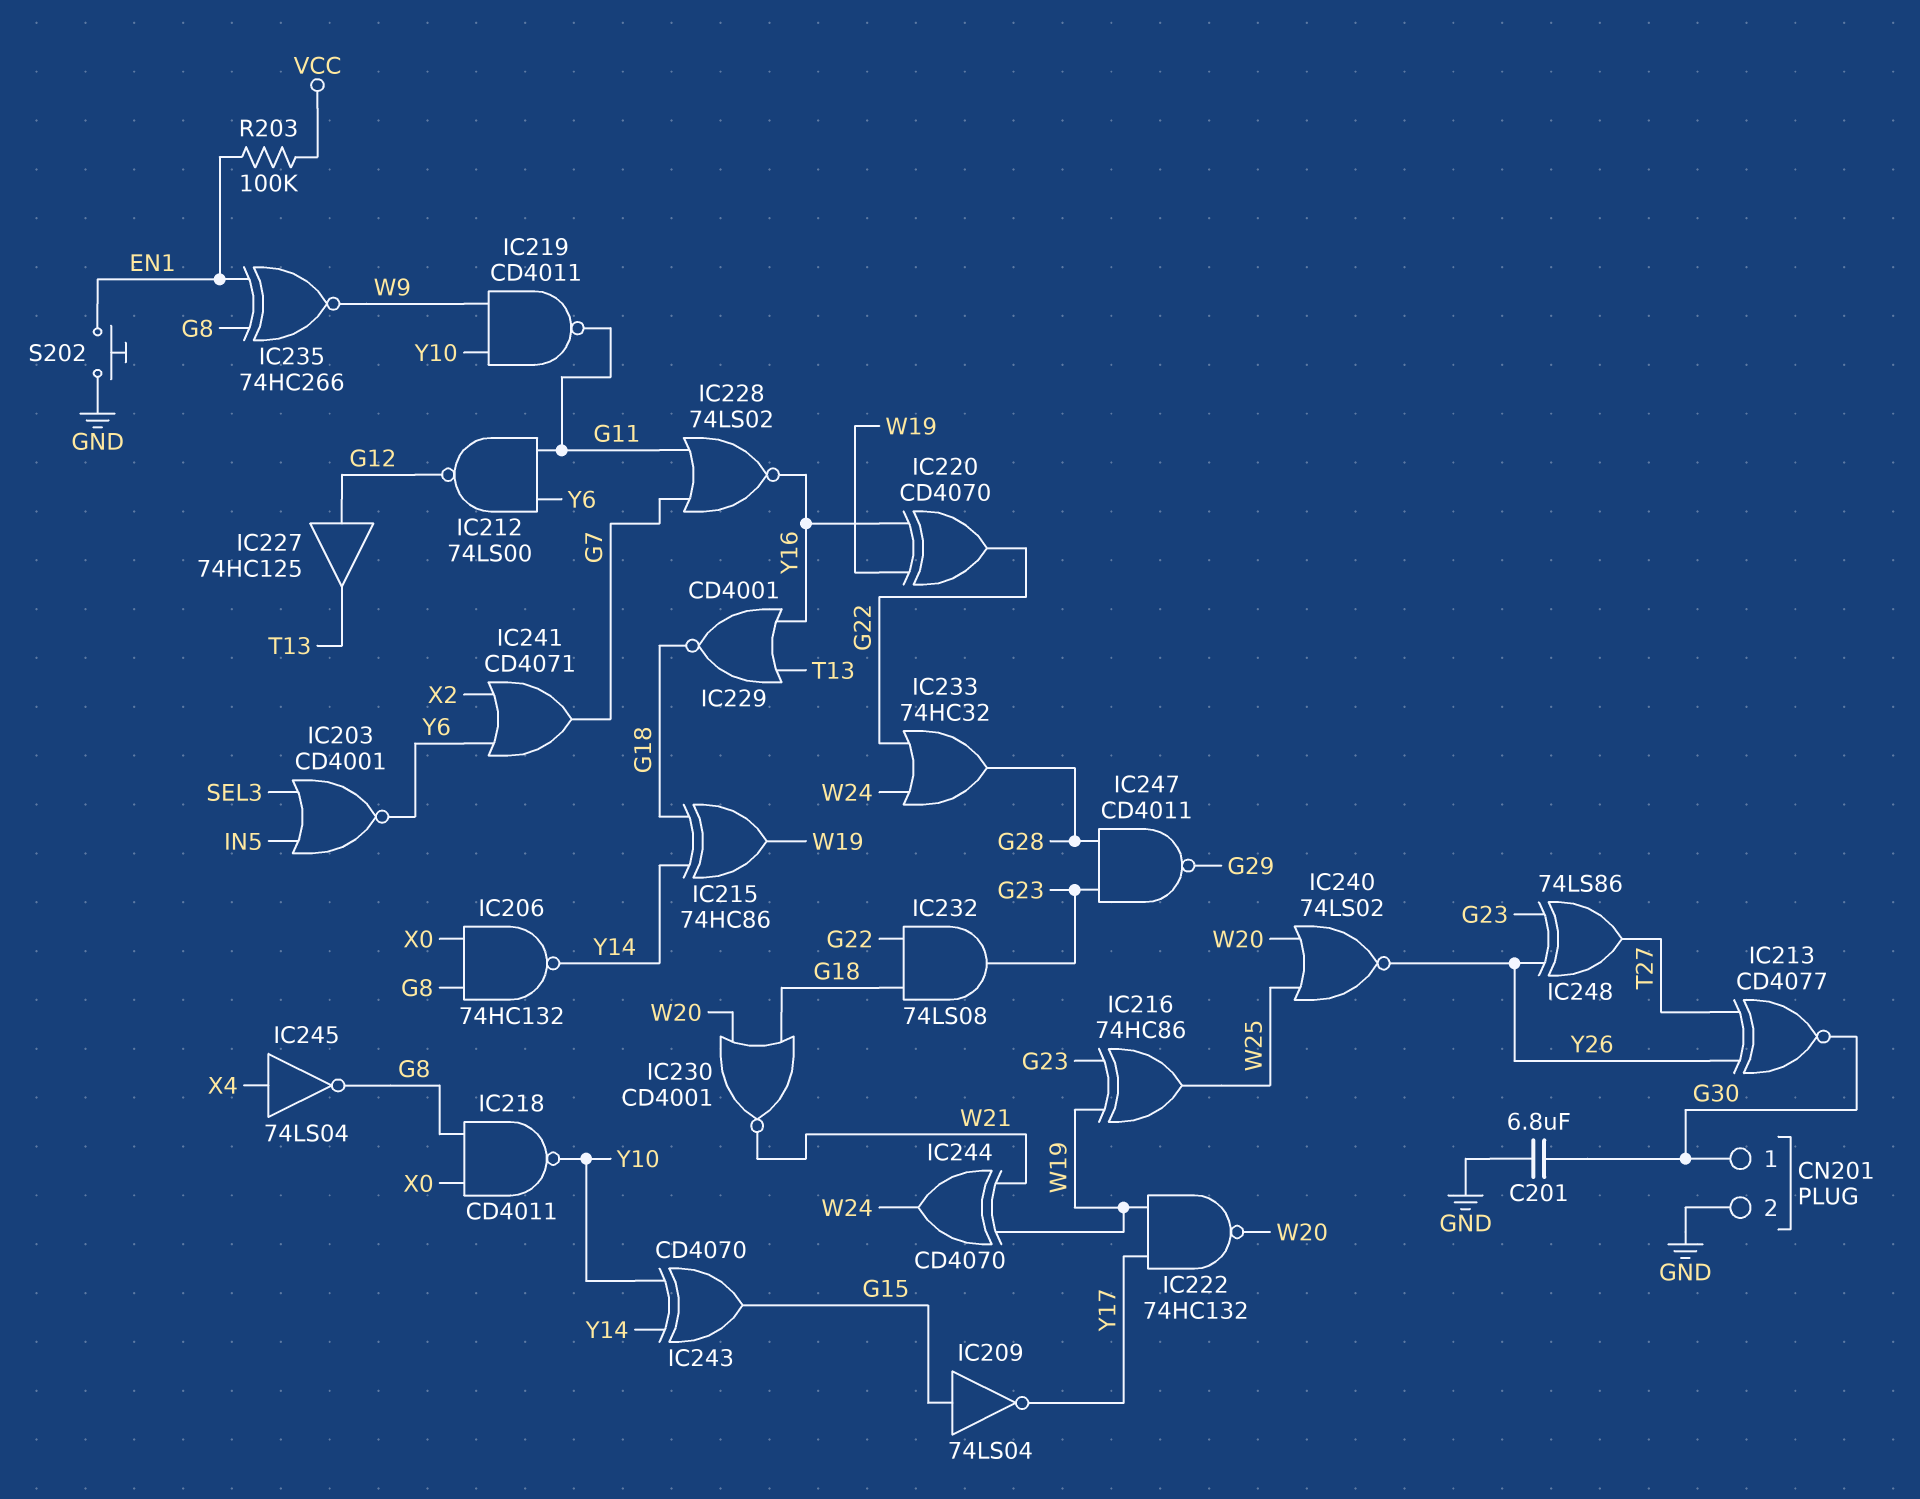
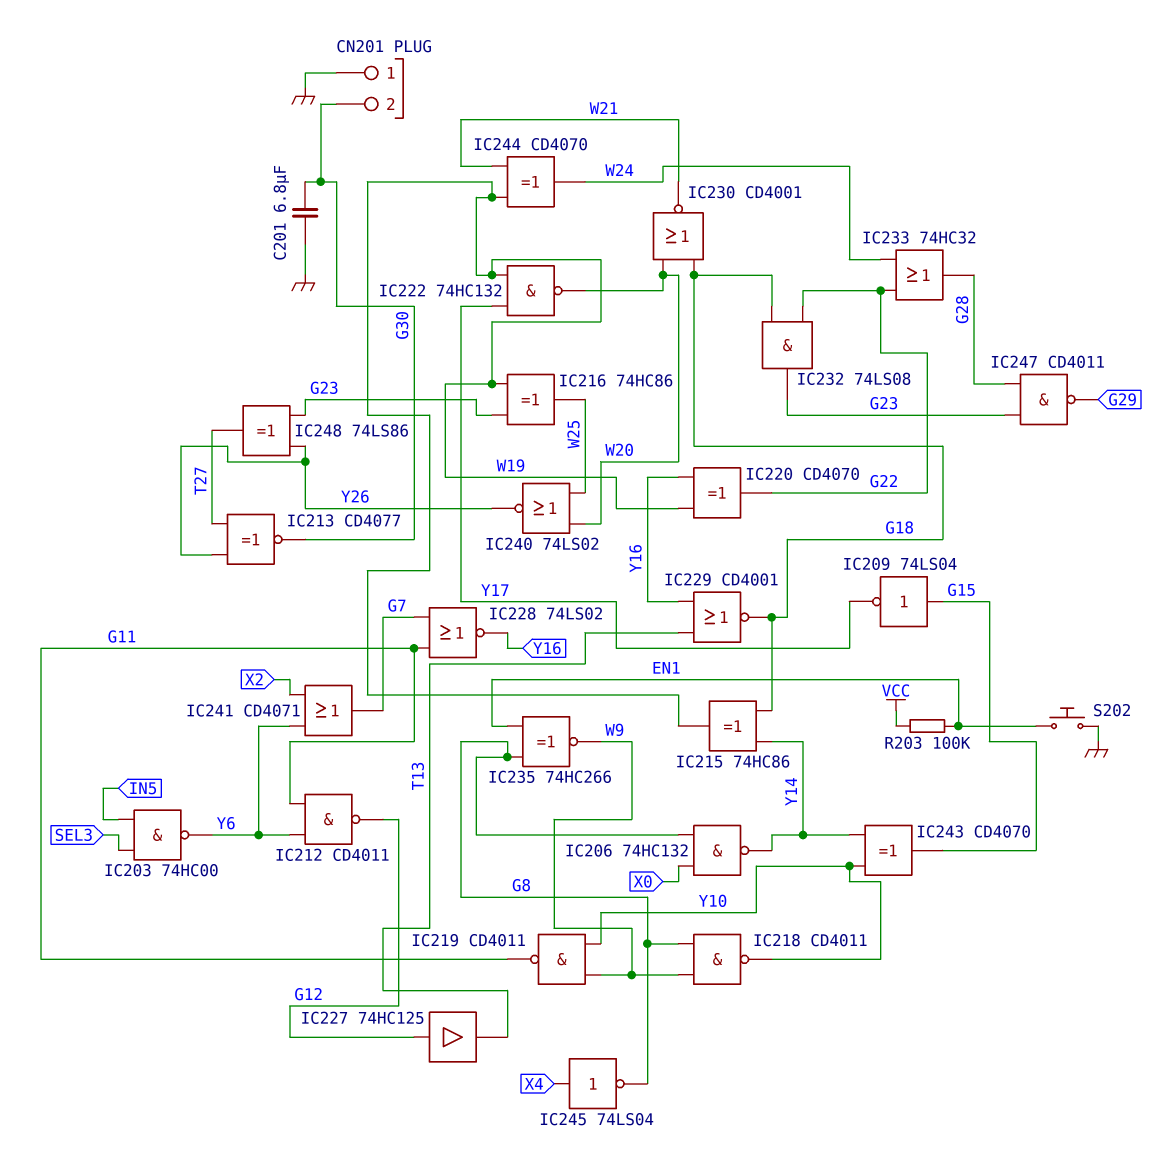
CN201 pin 1: G30 -> GND
CN201 pin 2: GND -> G30
IC203: NOR CD4001 (in IN5, in SEL3, out Y6) -> NAND 74HC00 (in IN5, in SEL3, out Y6)
IC212: NAND 74LS00 (in G11, in Y6, out G12) -> NAND CD4011 (in G11, in Y6, out G12)
IC218: NAND CD4011 (in G8, in X0, out Y10) -> NAND CD4011 (in G8, in W9, out Y10)

